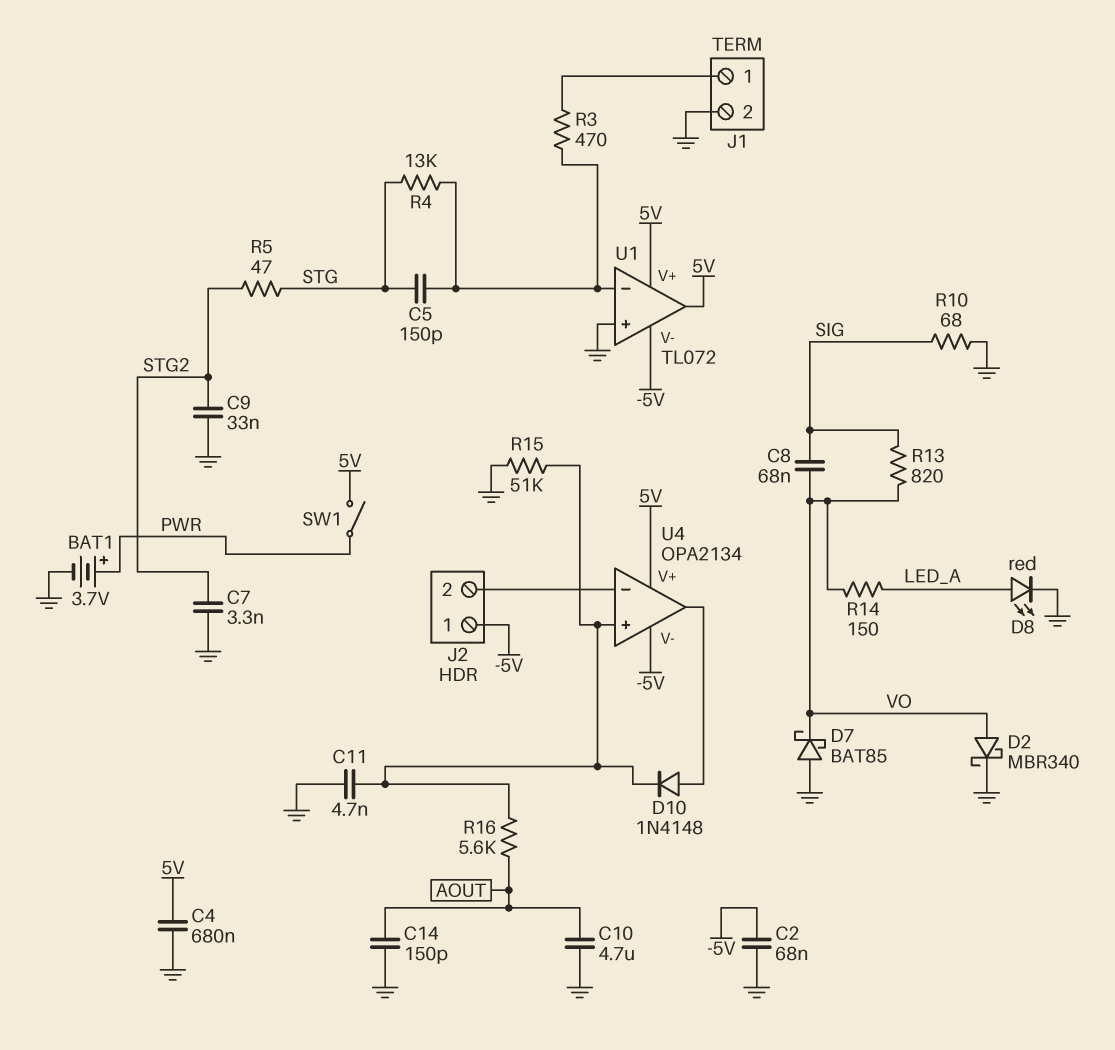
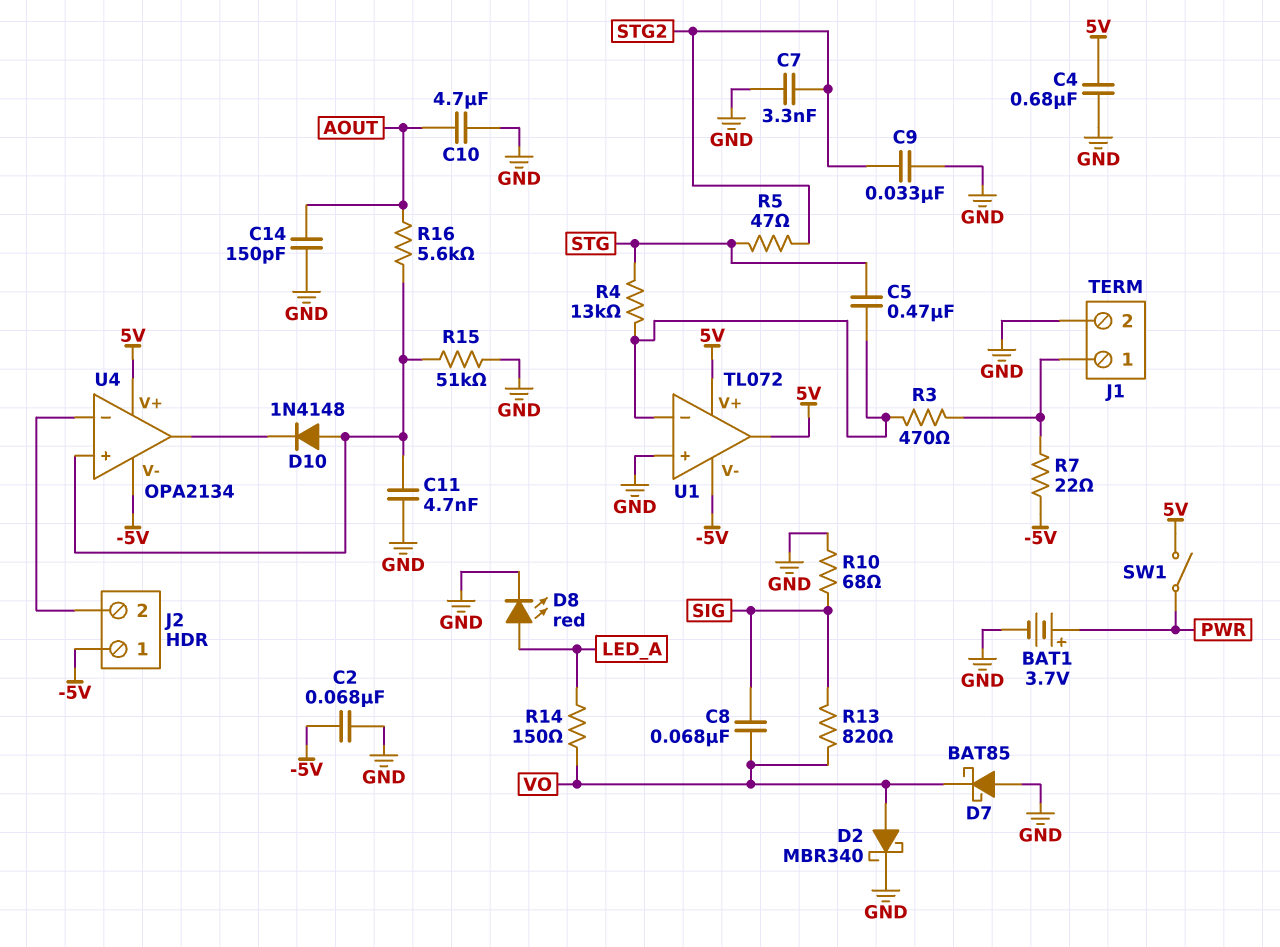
C5: 150pF (STG, U1/in-) -> 470nF (STG, U1/in-)
D10: diode 1N4148 (A U4/out, K U4/in+) -> diode 1N4148 (A U4/in+, K U4/out)
R7: none -> 22 (-5V, J1/1)

